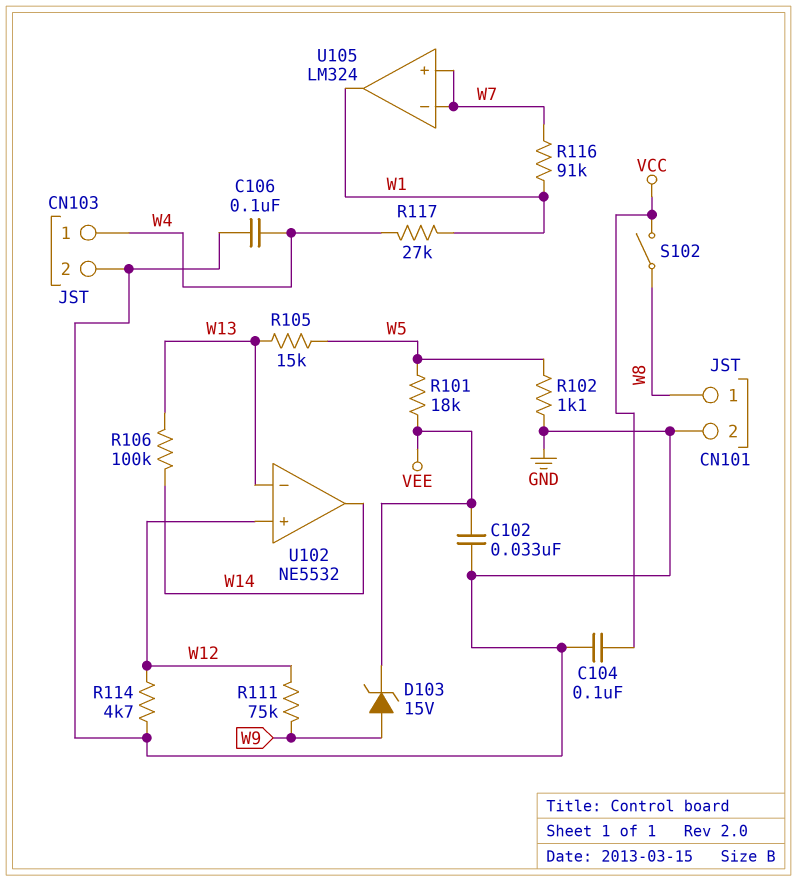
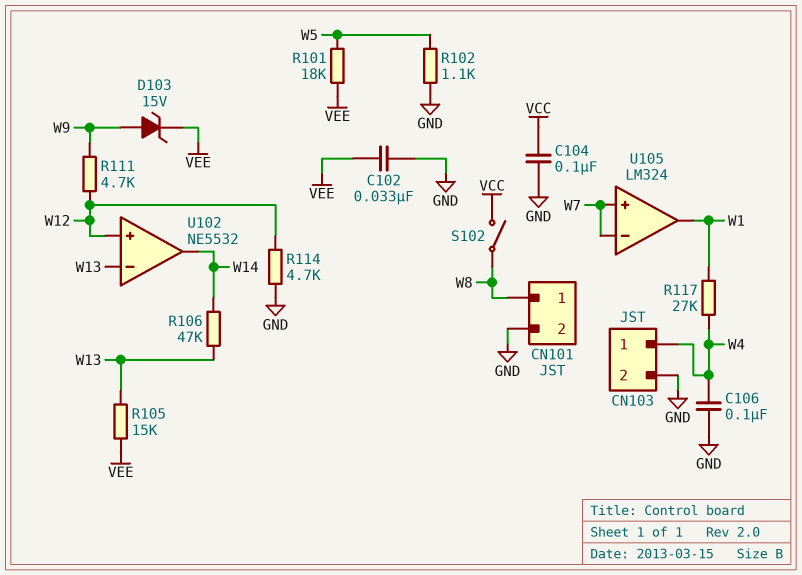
R105: 15k (W5, W13) -> 15k (VEE, W13)
R106: 100k (W13, W14) -> 47k (W13, W14)
R111: 75k (W9, W12) -> 4.7k (W9, W12)
R116: 91k (W1, W7) -> none

